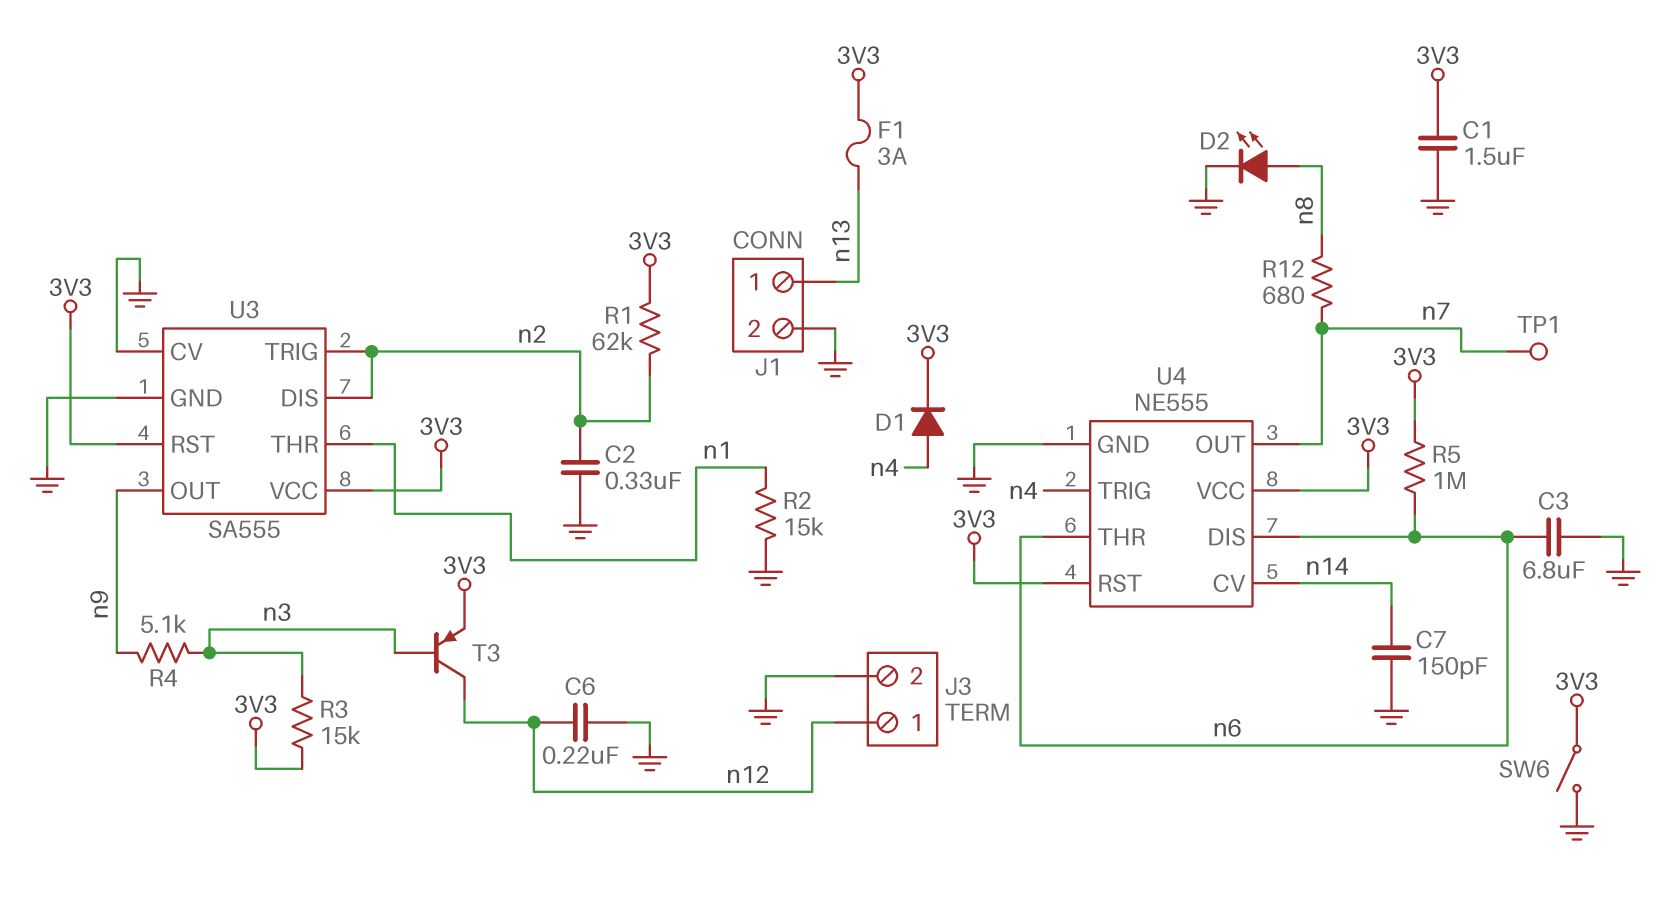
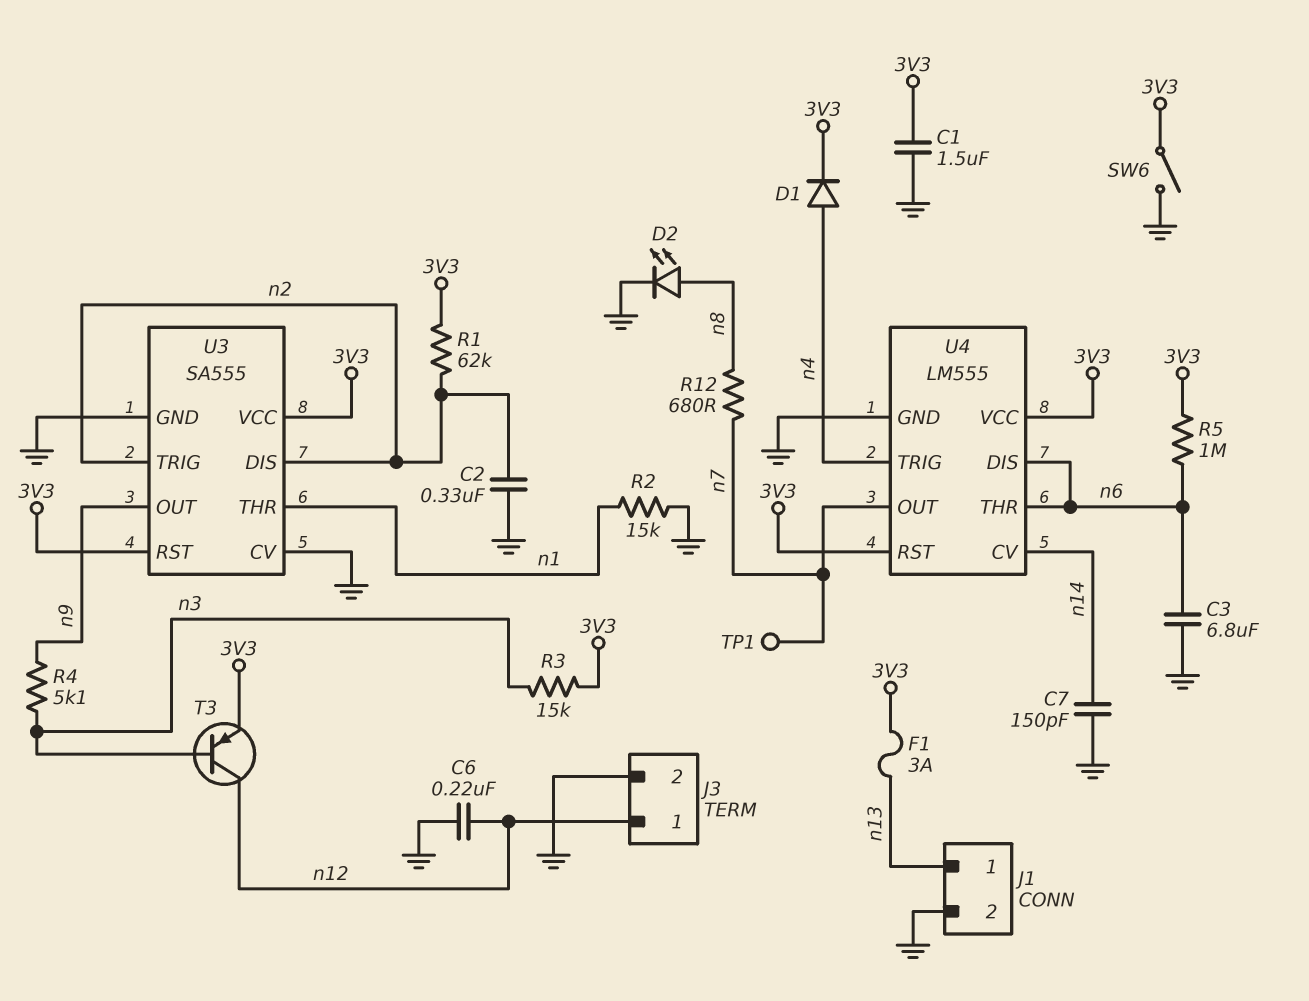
U4: NE555 -> LM555

